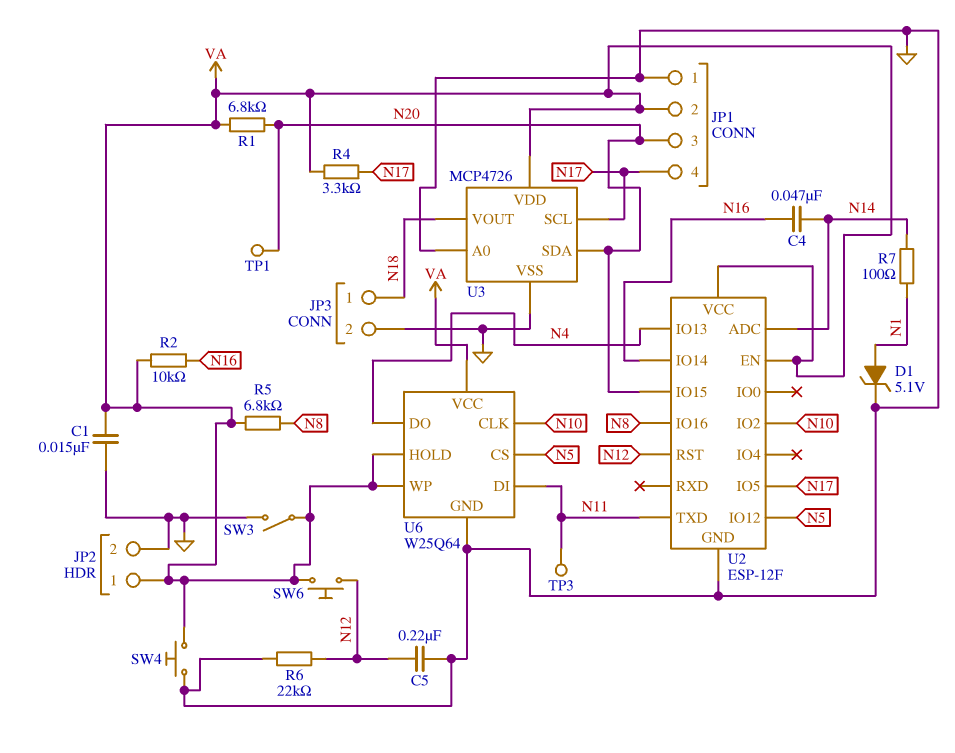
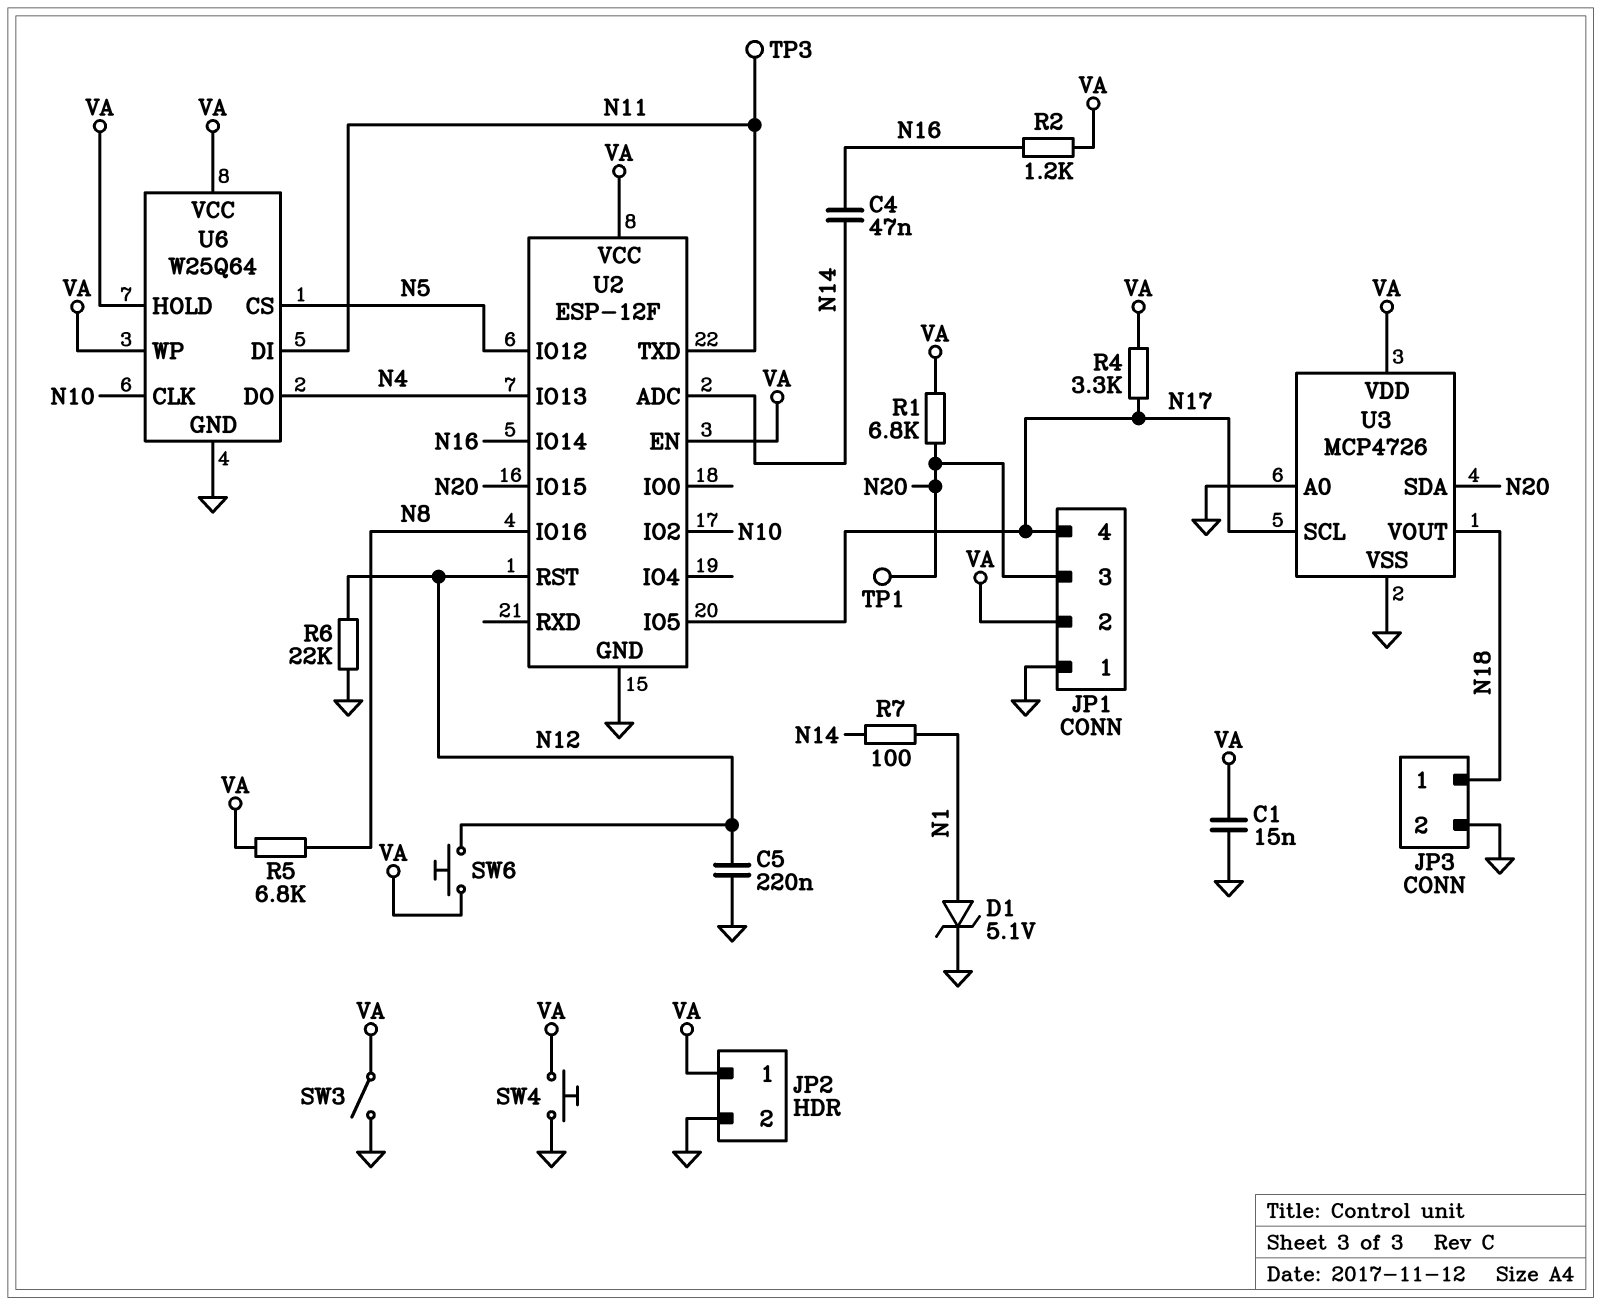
R2: 10k (N16, VA) -> 1.2k (N16, VA)

